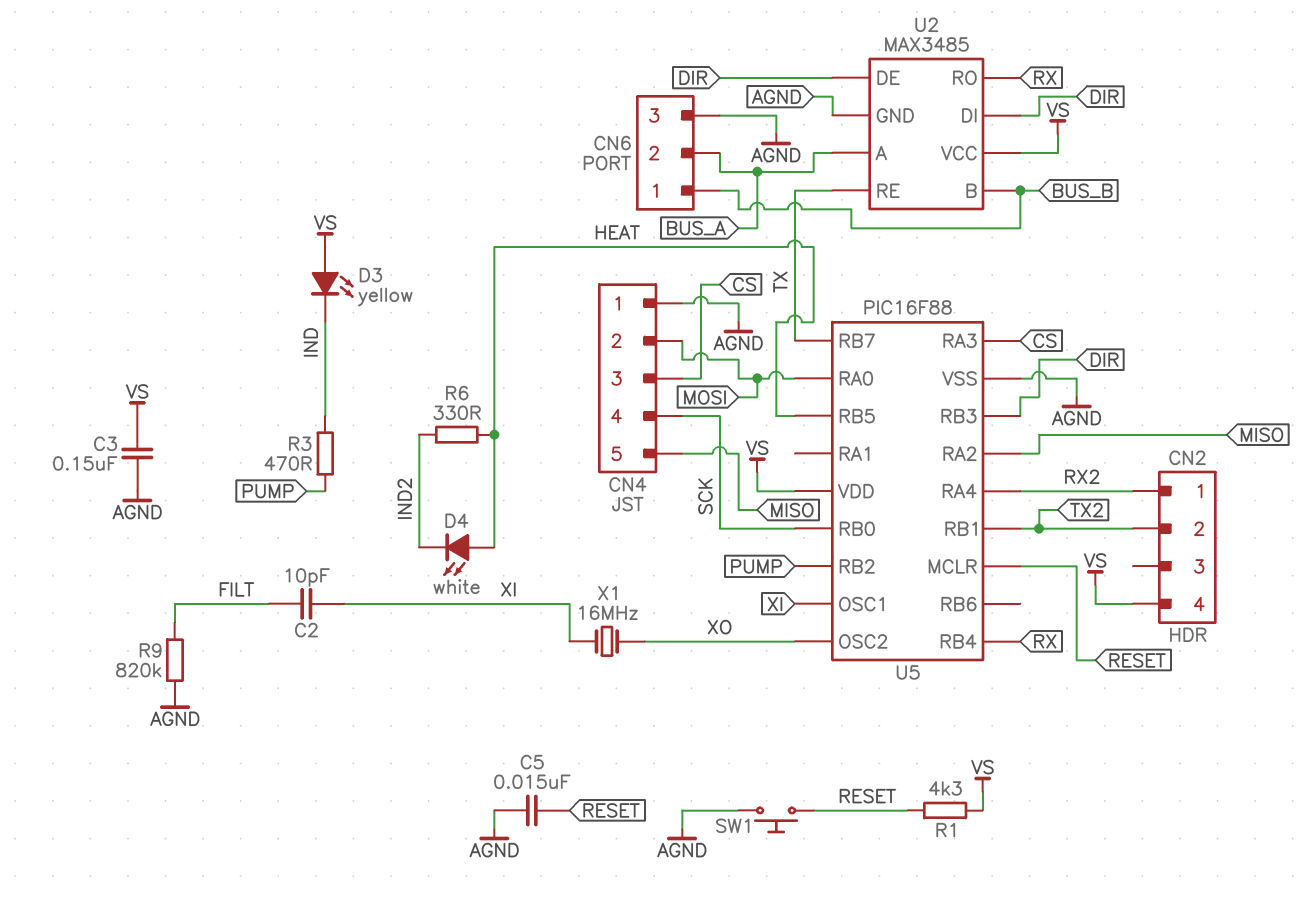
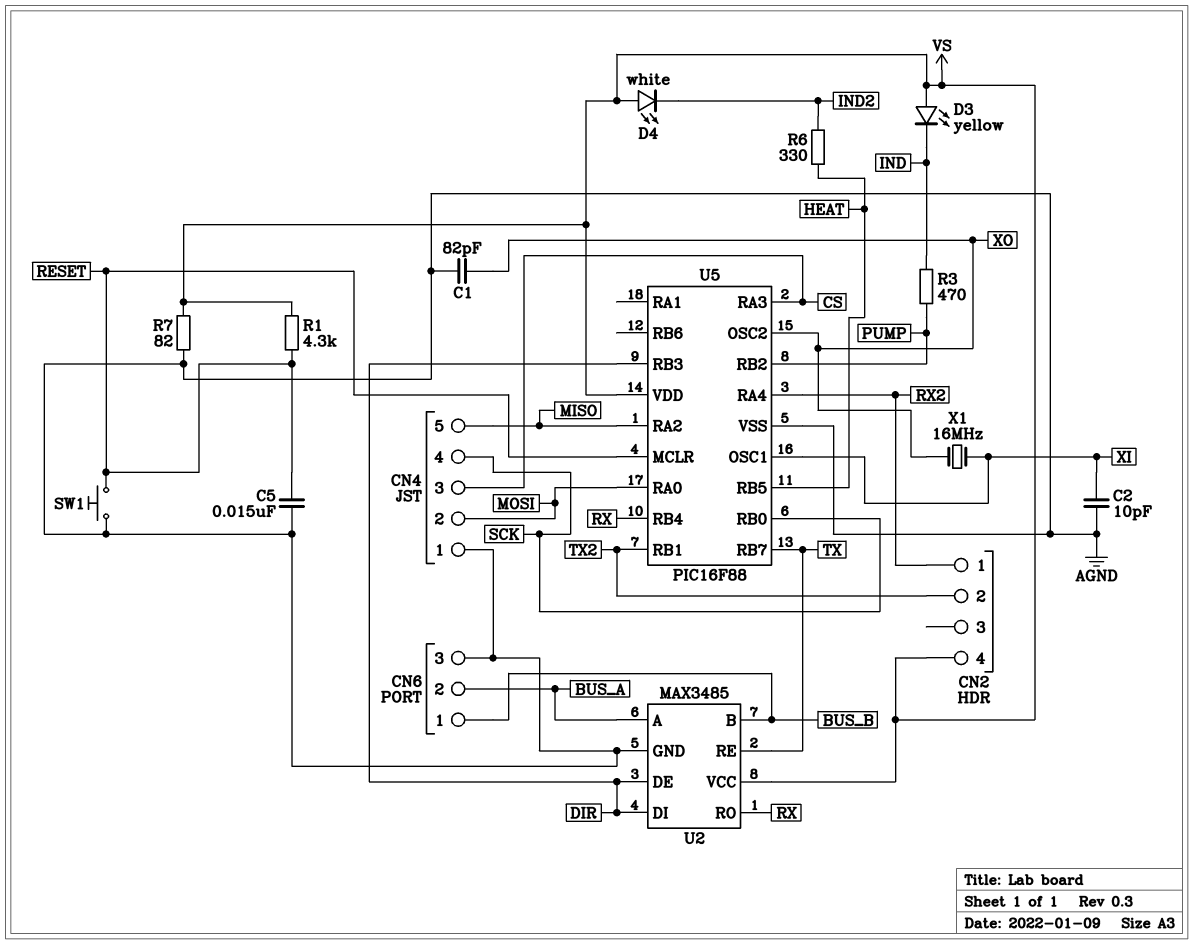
C1: none -> 82pF (AGND, XO)
C2: 10pF (FILT, XI) -> 10pF (AGND, XI)
C3: 150nF (AGND, VS) -> none
D4: LED white (A HEAT, K IND2) -> LED white (A VS, K IND2)
R7: none -> 82 (AGND, VS)
R9: 820k (AGND, FILT) -> none

